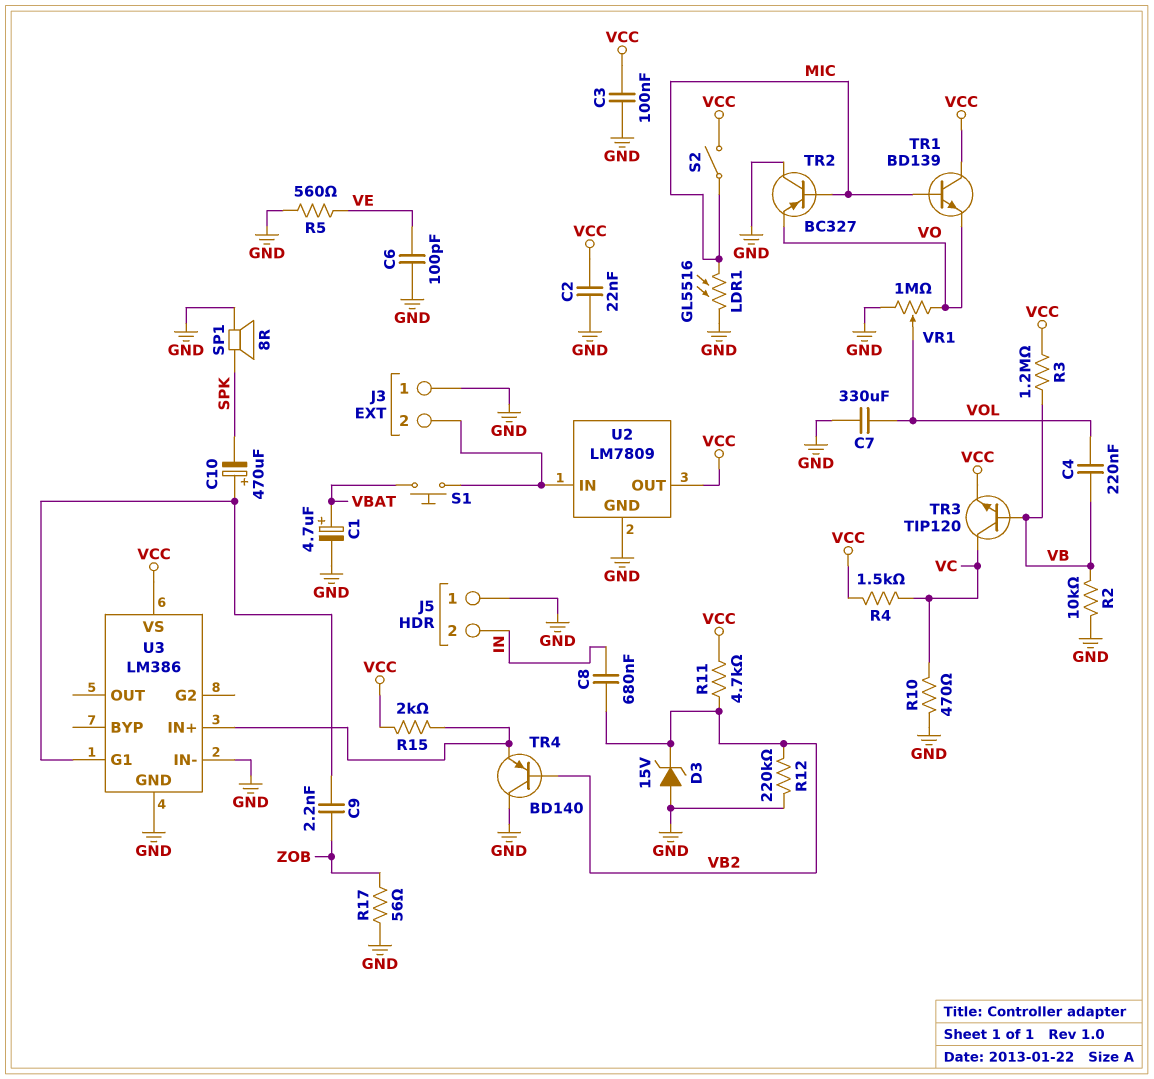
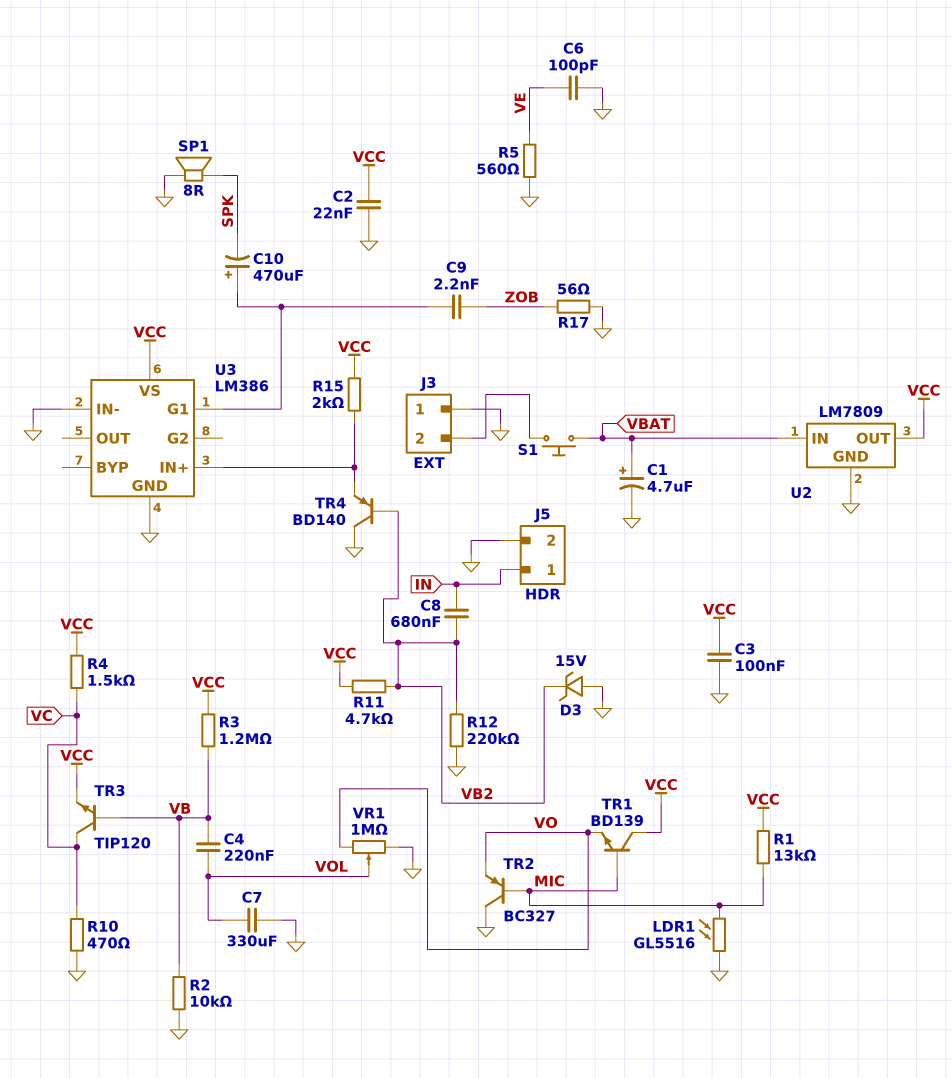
J5 pin 1: GND -> IN
J5 pin 2: IN -> GND
R1: none -> 13k (MIC, VCC)
S2: switch (MIC, VCC) -> none
U2 pin IN: J3/2 -> VBAT

